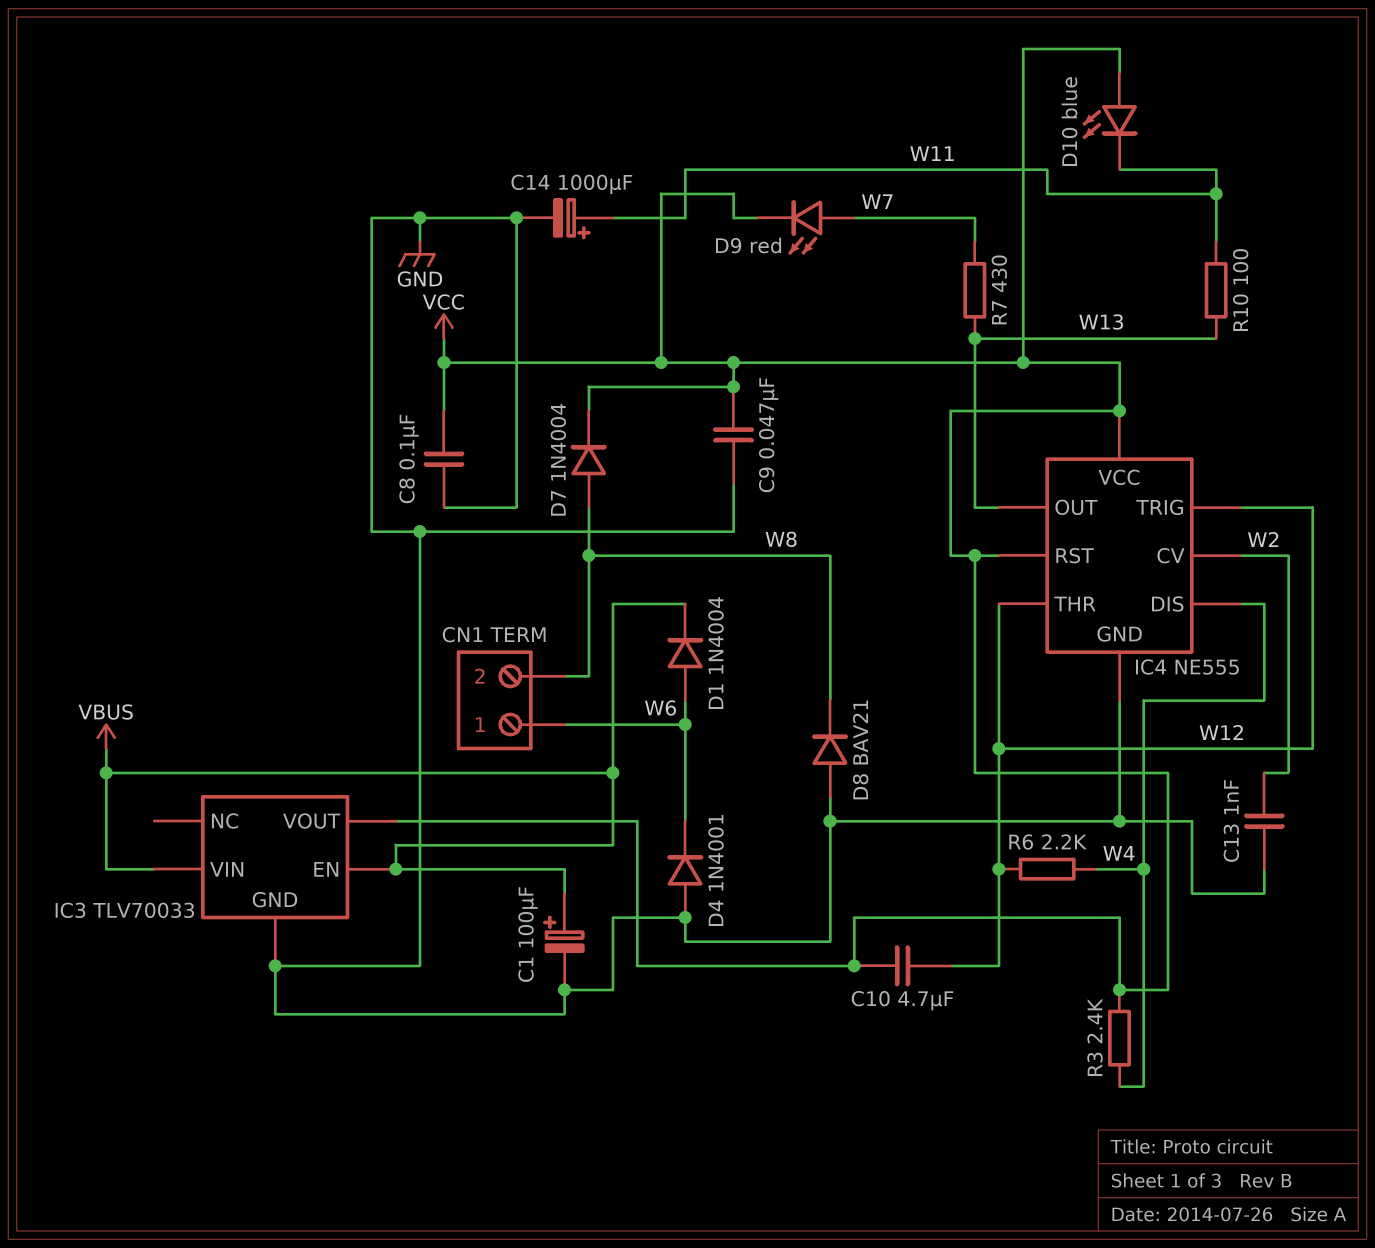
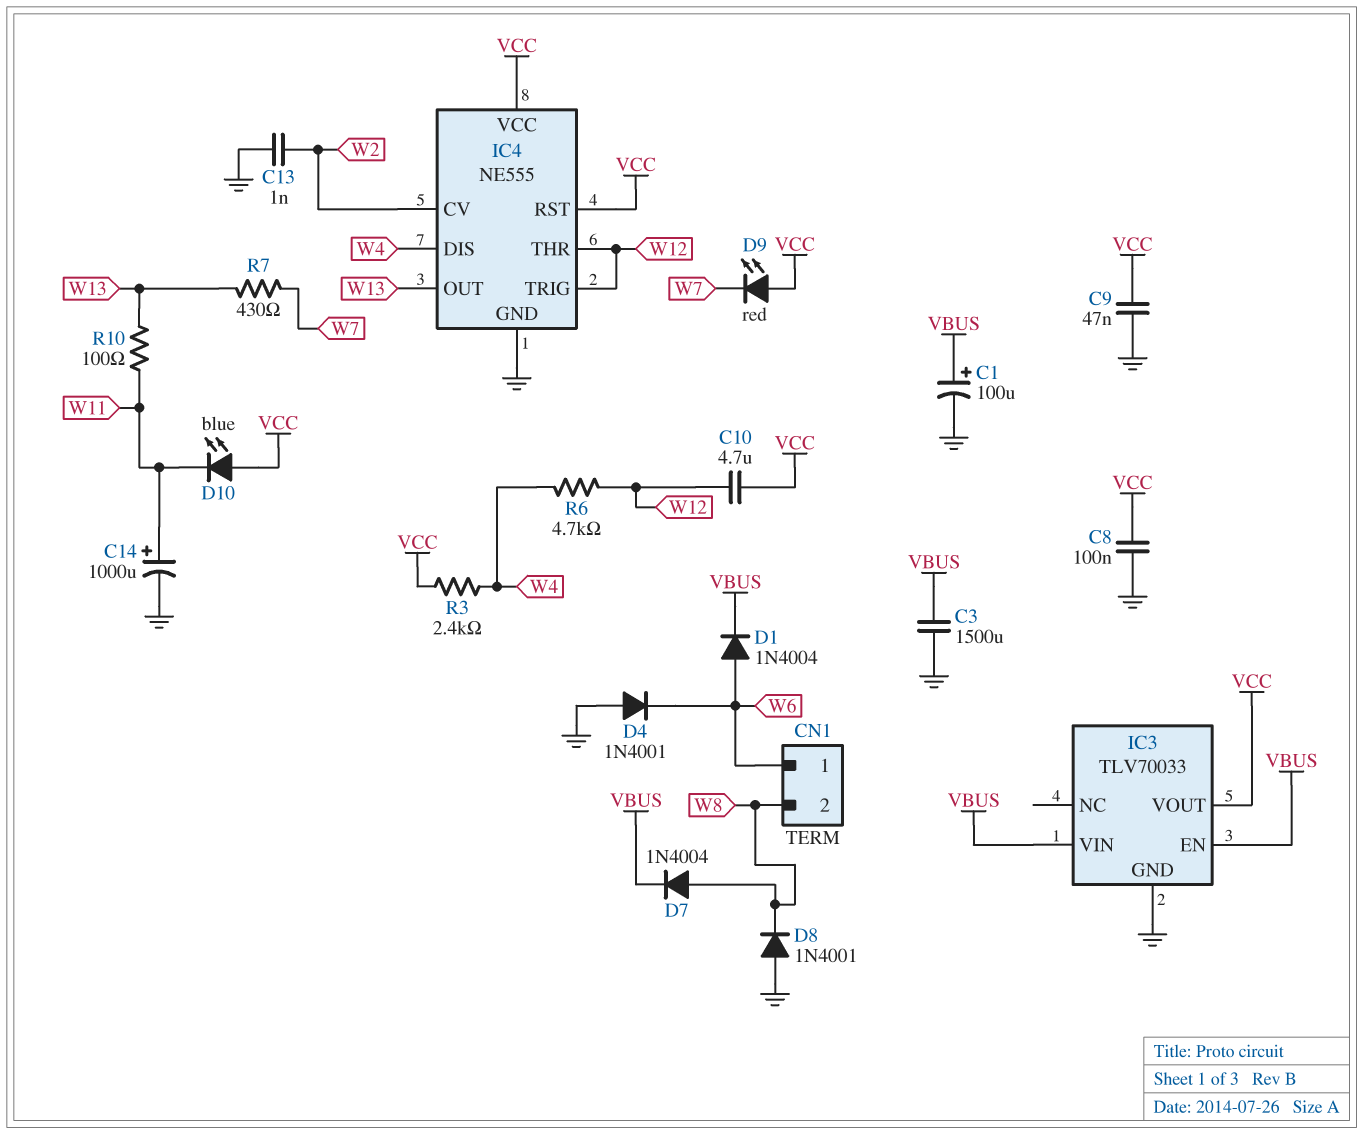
C3: none -> 1500uF (GND, VBUS)
D7: diode 1N4004 (A W8, K VCC) -> diode 1N4004 (A W8, K VBUS)
D8: diode BAV21 (A GND, K W8) -> diode 1N4001 (A GND, K W8)
D9: LED red (A W7, K VCC) -> LED red (A VCC, K W7)
R6: 2.2k (W4, W12) -> 4.7k (W4, W12)

